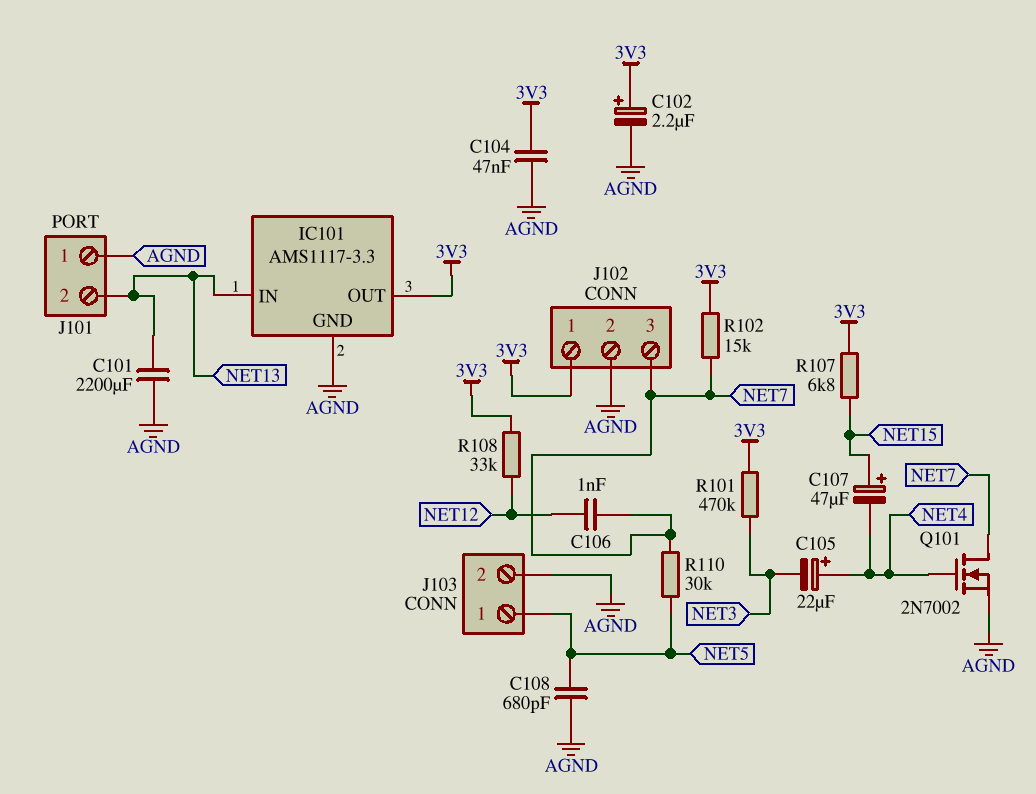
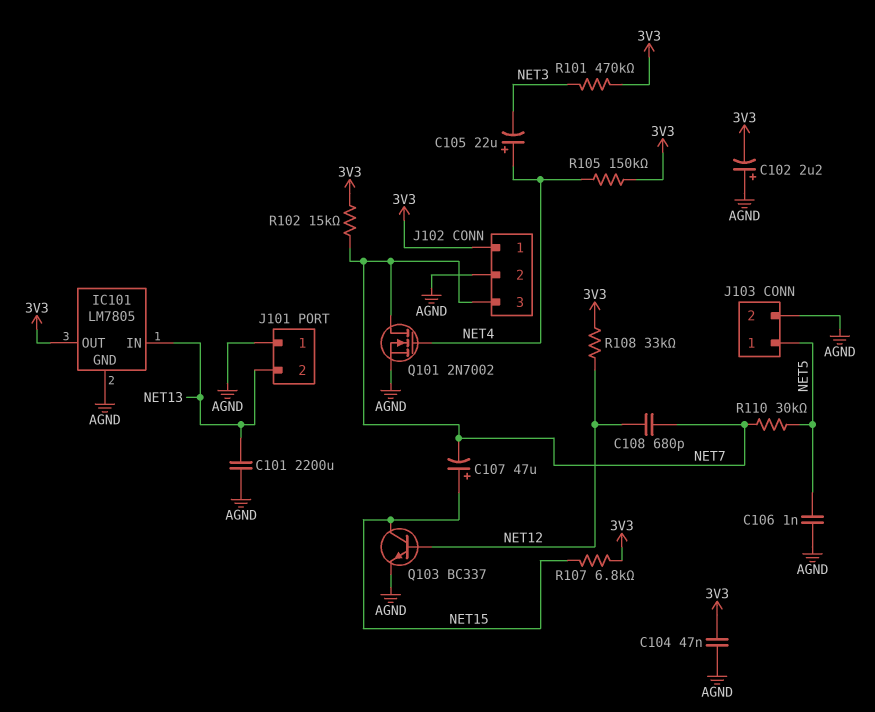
C102: 2.2uF (plus 3V3, minus AGND) -> 2.2uF (plus AGND, minus 3V3)
C106: 1nF (NET7, NET12) -> 1nF (AGND, NET5)
C107: 47uF (plus NET15, minus NET4) -> 47uF (plus NET15, minus NET7)
C108: 680pF (AGND, NET5) -> 680pF (NET7, NET12)
IC101: AMS1117-3.3 -> LM7805
Q103: none -> NPN BC337 (B NET12, C NET15, E AGND)
R105: none -> 150k (3V3, NET4)

